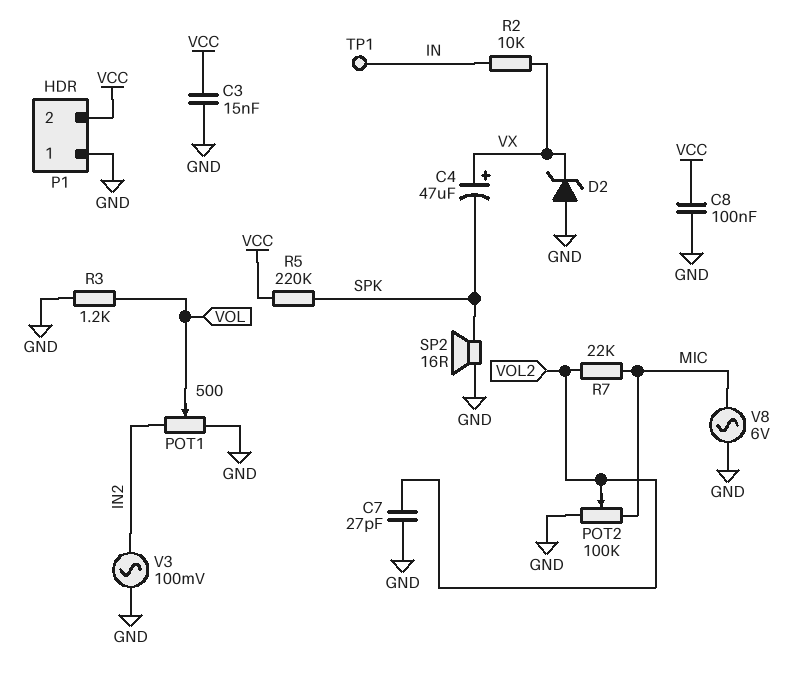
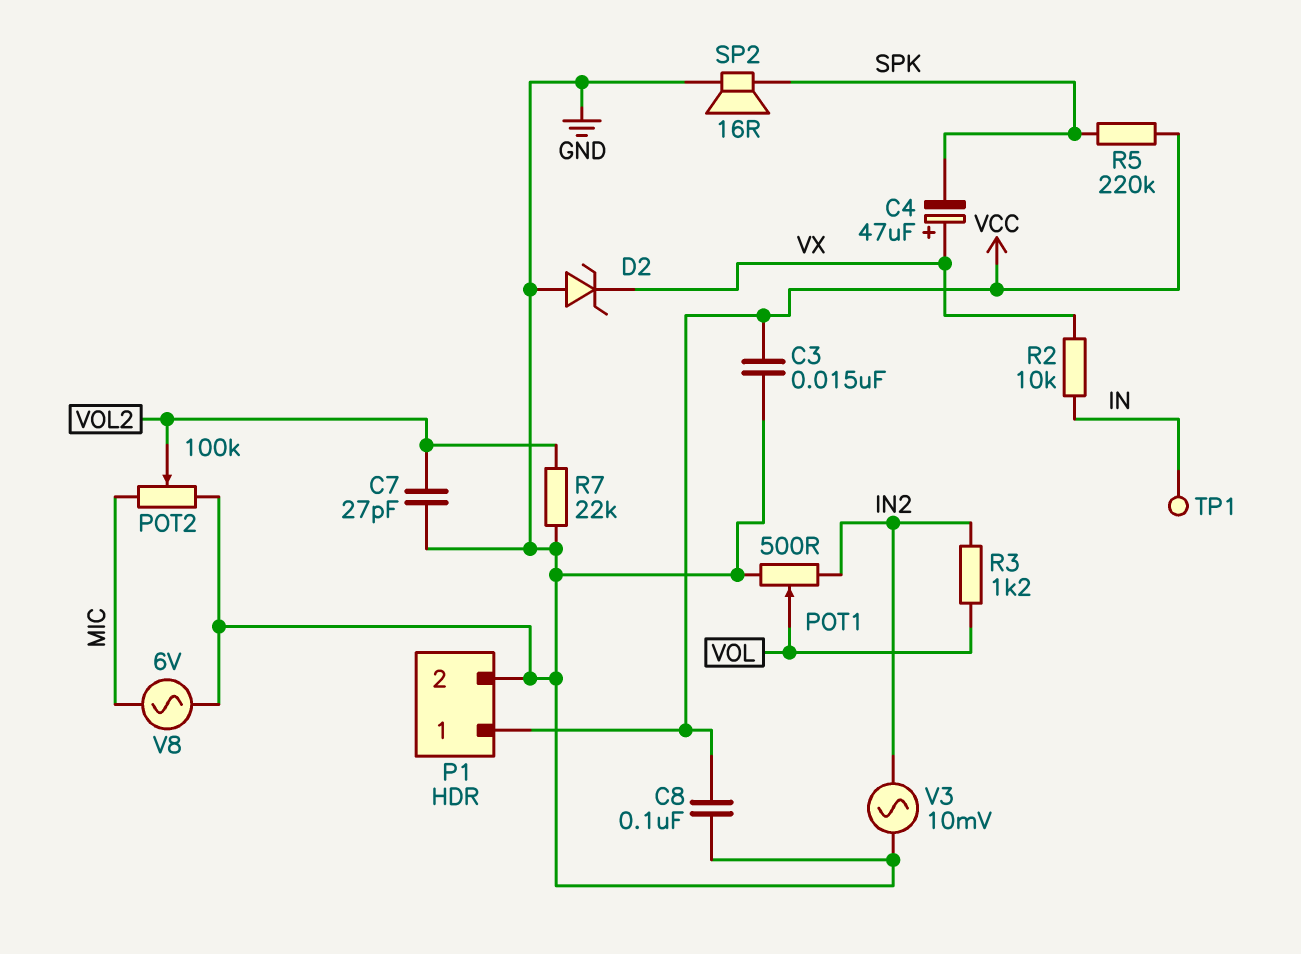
P1 pin 1: GND -> VCC
P1 pin 2: VCC -> GND
R3: 1.2k (GND, VOL) -> 1.2k (IN2, VOL)
R7: 22k (MIC, VOL2) -> 22k (GND, VOL2)
V3: AC 100mV (GND, IN2) -> AC 10mV (GND, IN2)

